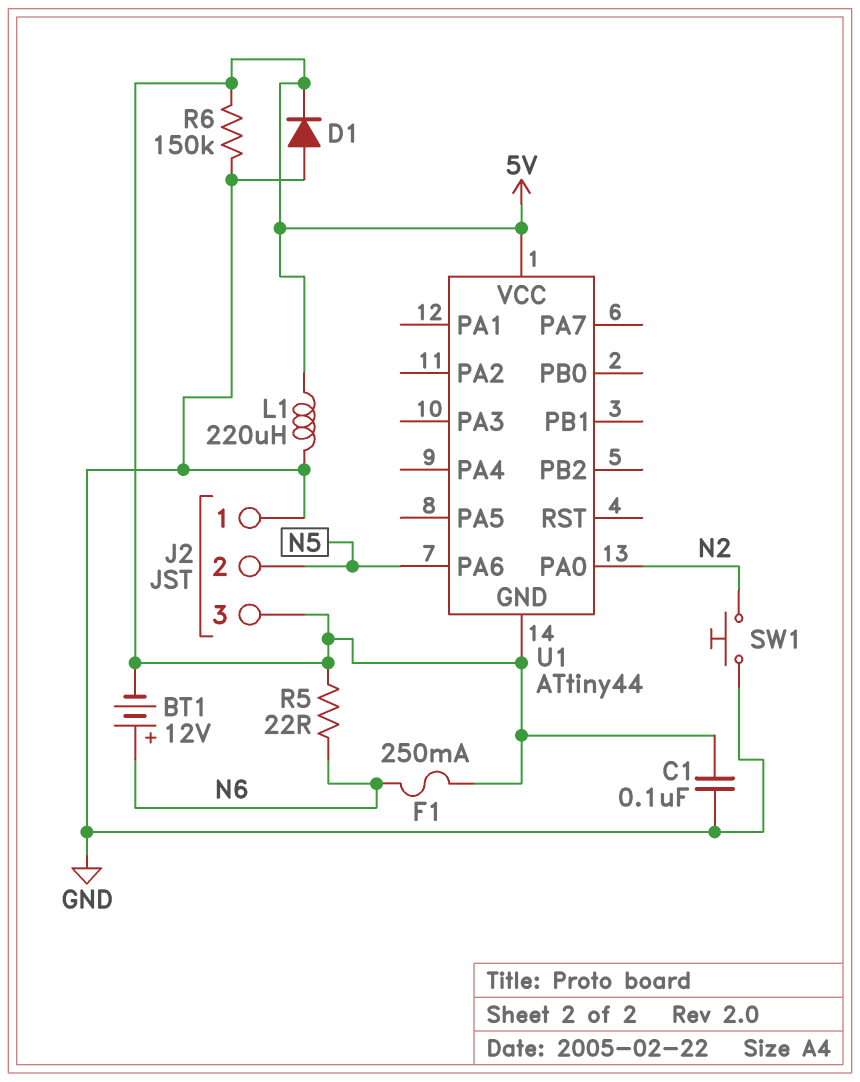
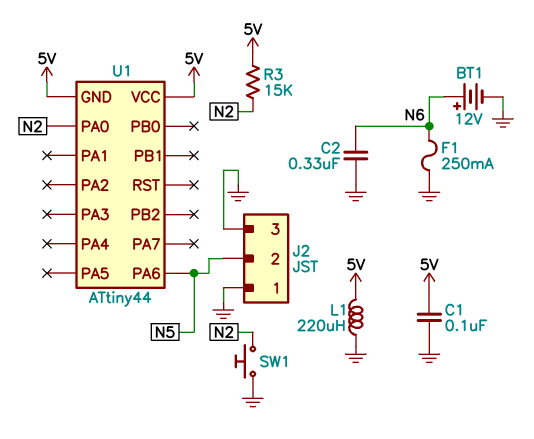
BT1: 12V (plus N6, minus 5V) -> 12V (plus N6, minus GND)
C2: none -> 330nF (GND, N6)
D1: diode (A GND, K 5V) -> none
F1: 250mA (5V, N6) -> 250mA (GND, N6)
J2 pin 3: 5V -> GND
R3: none -> 15k (5V, N2)
R5: 22 (5V, N6) -> none
R6: 150k (5V, GND) -> none

